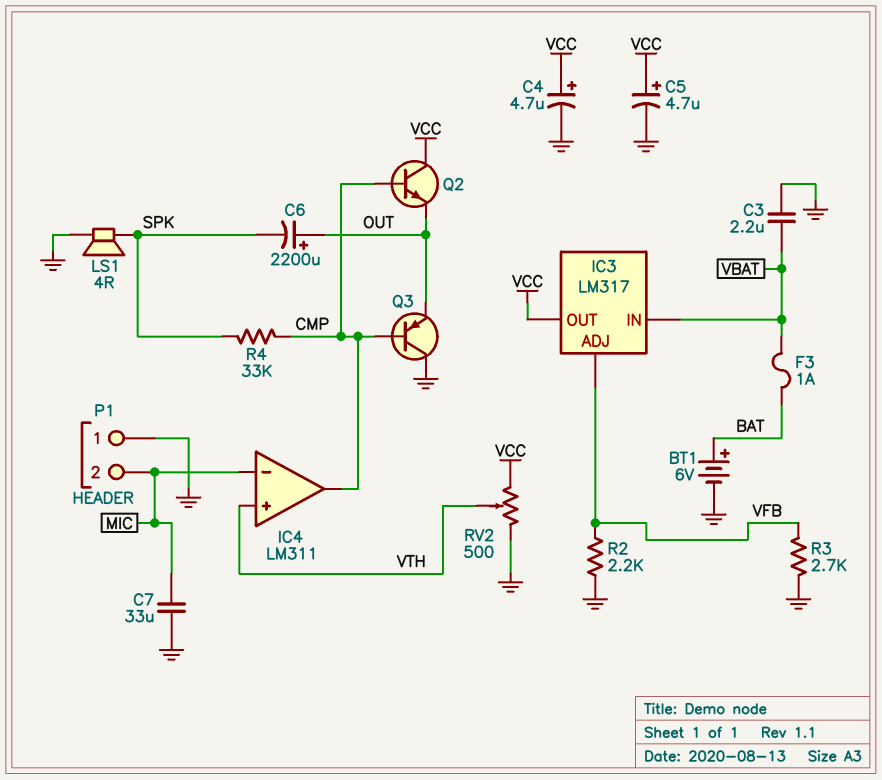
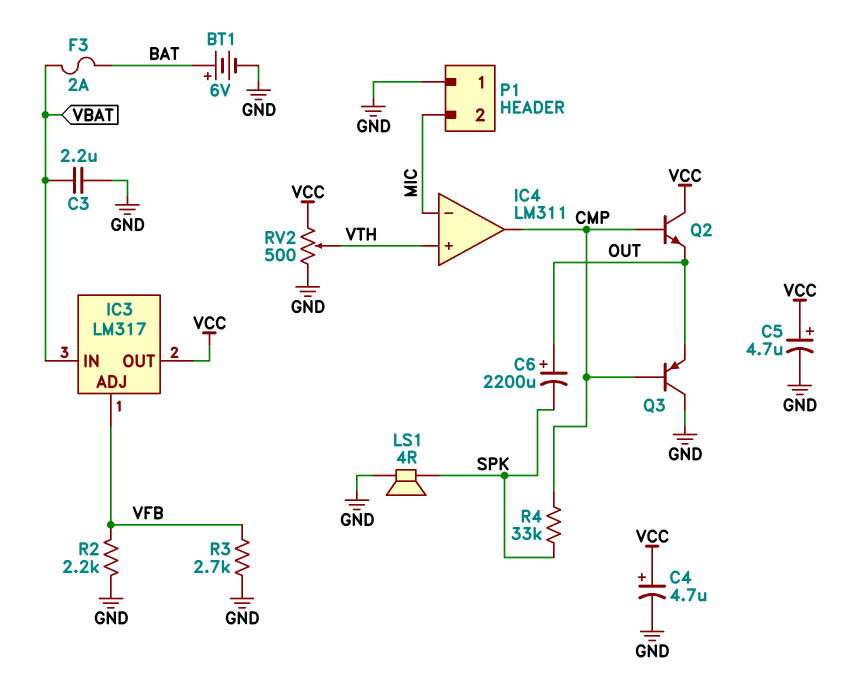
C7: 33uF (GND, MIC) -> none
F3: 1A (BAT, VBAT) -> 2A (BAT, VBAT)

